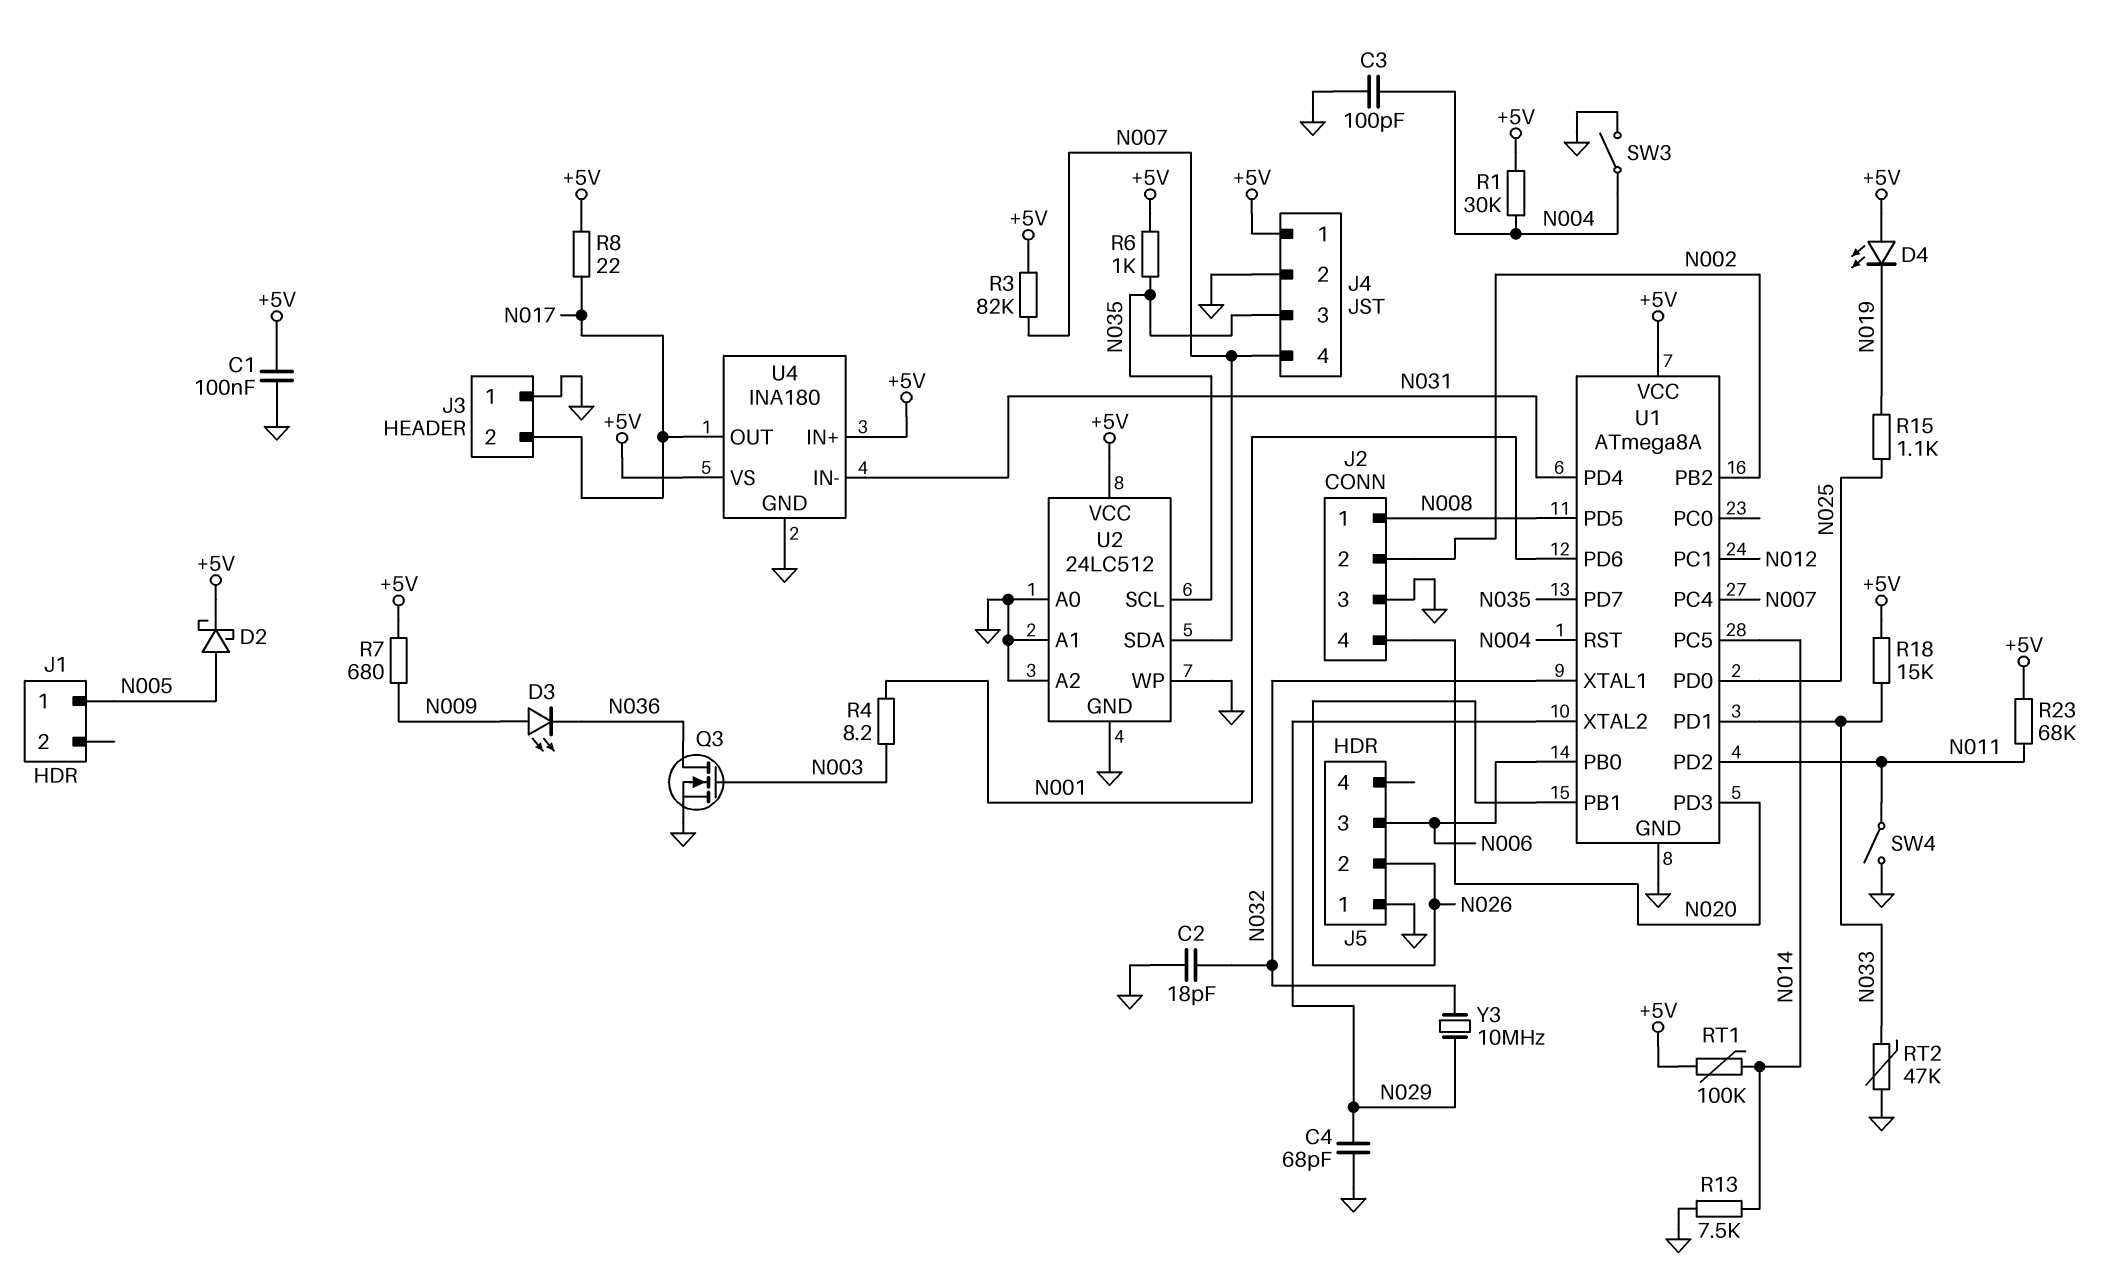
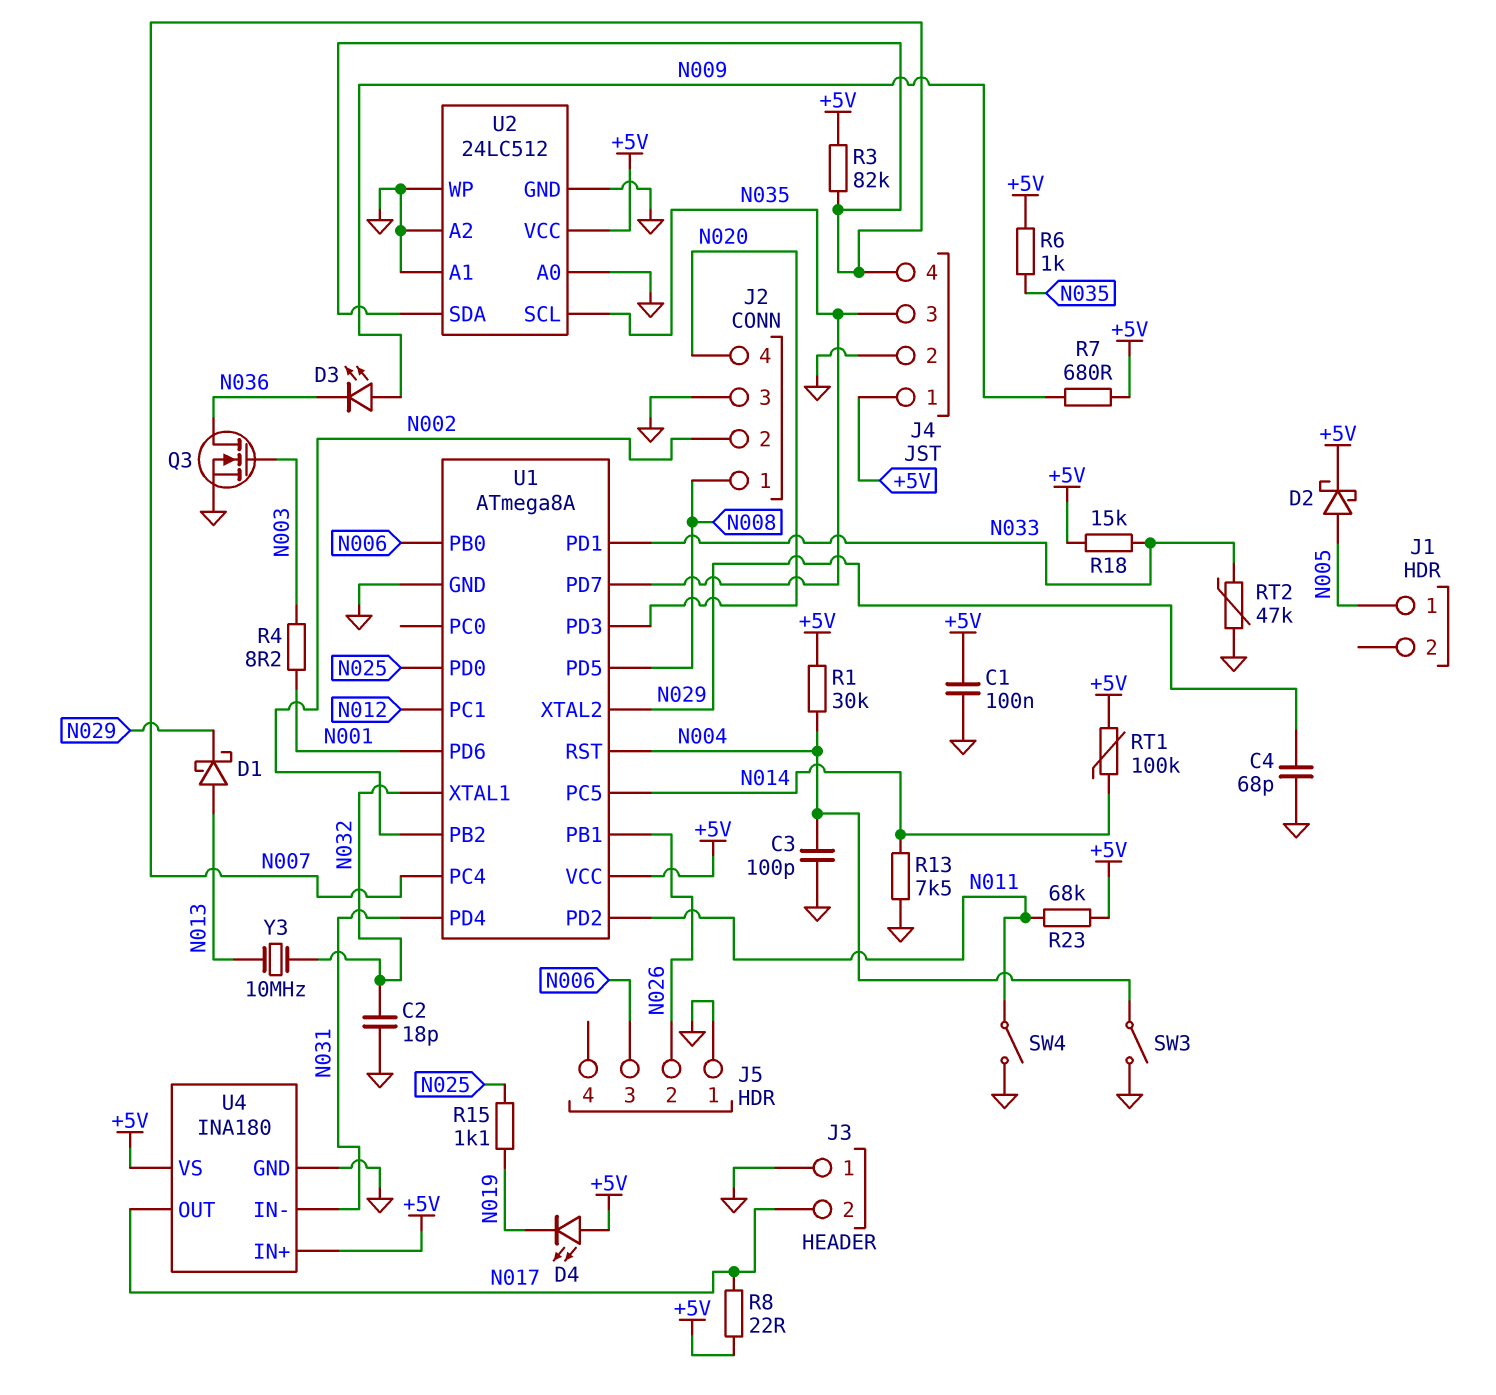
D1: none -> schottky (A N013, K N029)
Y3: 10MHz (N029, N032) -> 10MHz (N013, N032)

